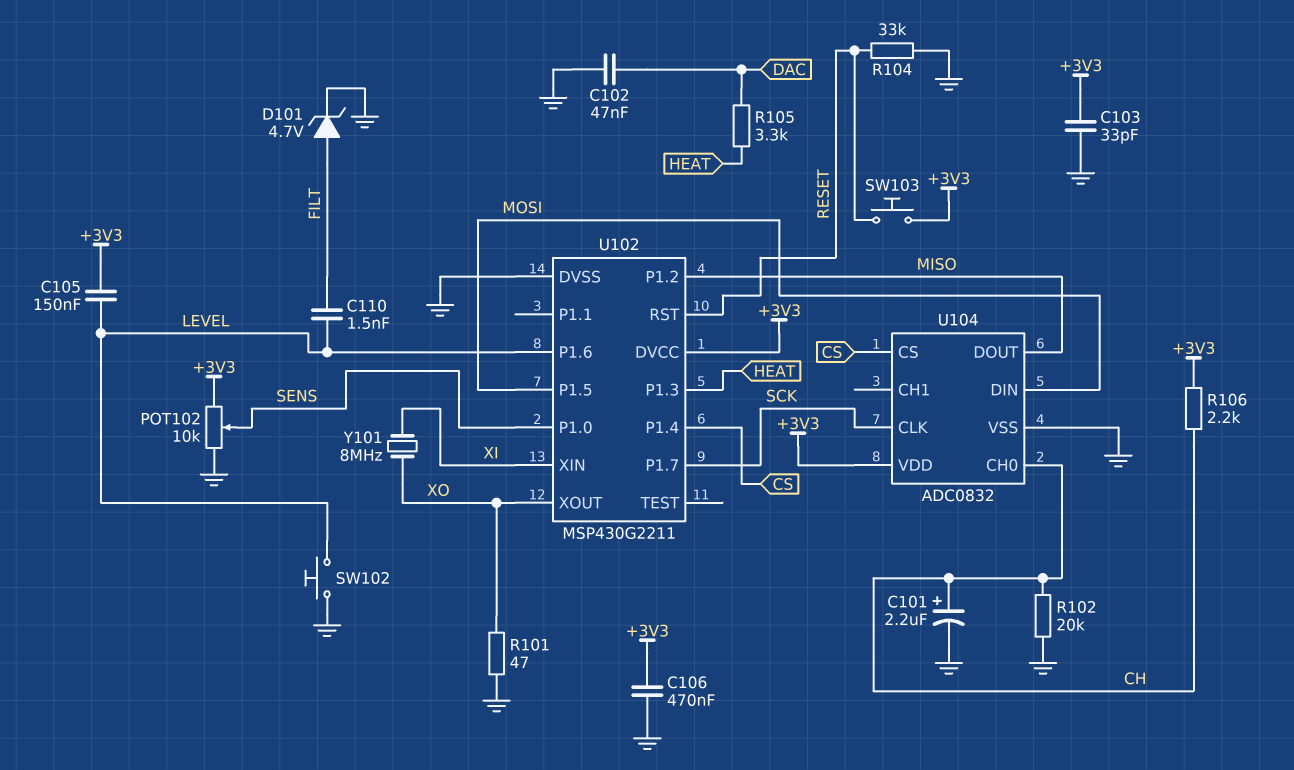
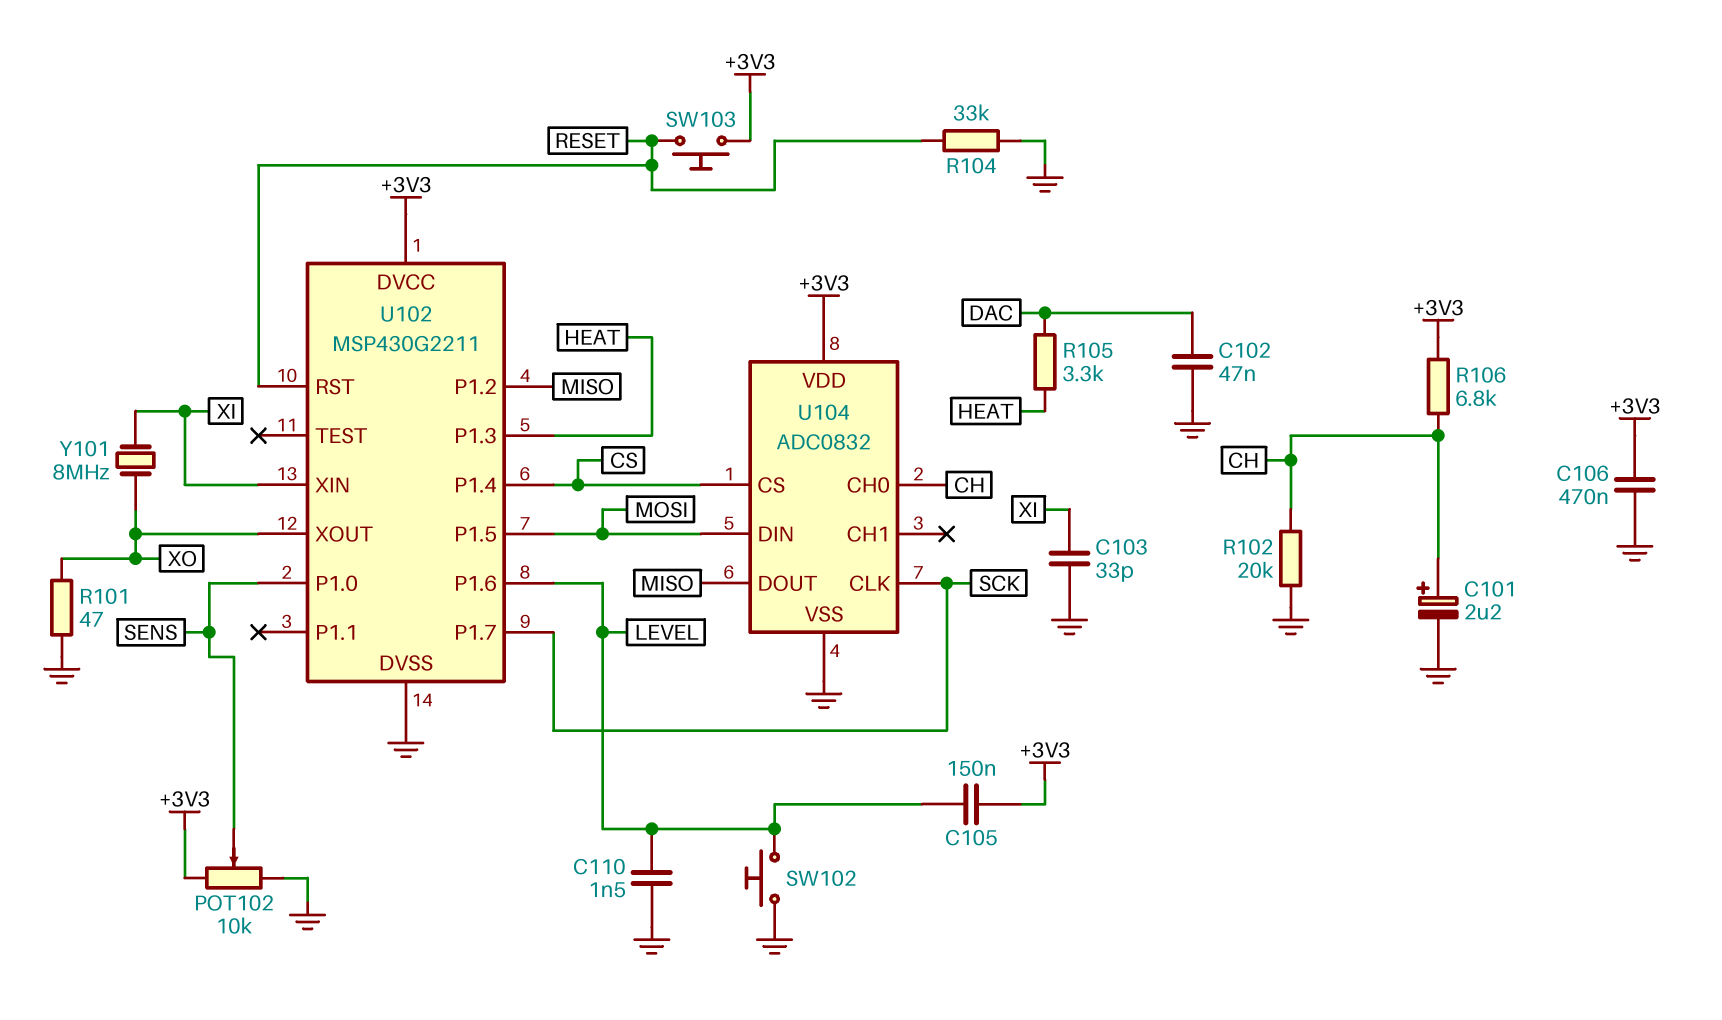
C103: 33pF (+3V3, GND) -> 33pF (GND, XI)
C110: 1.5nF (FILT, LEVEL) -> 1.5nF (GND, LEVEL)
D101: zener 4.7V (A FILT, K GND) -> none
R106: 2.2k (+3V3, CH) -> 6.8k (+3V3, CH)

